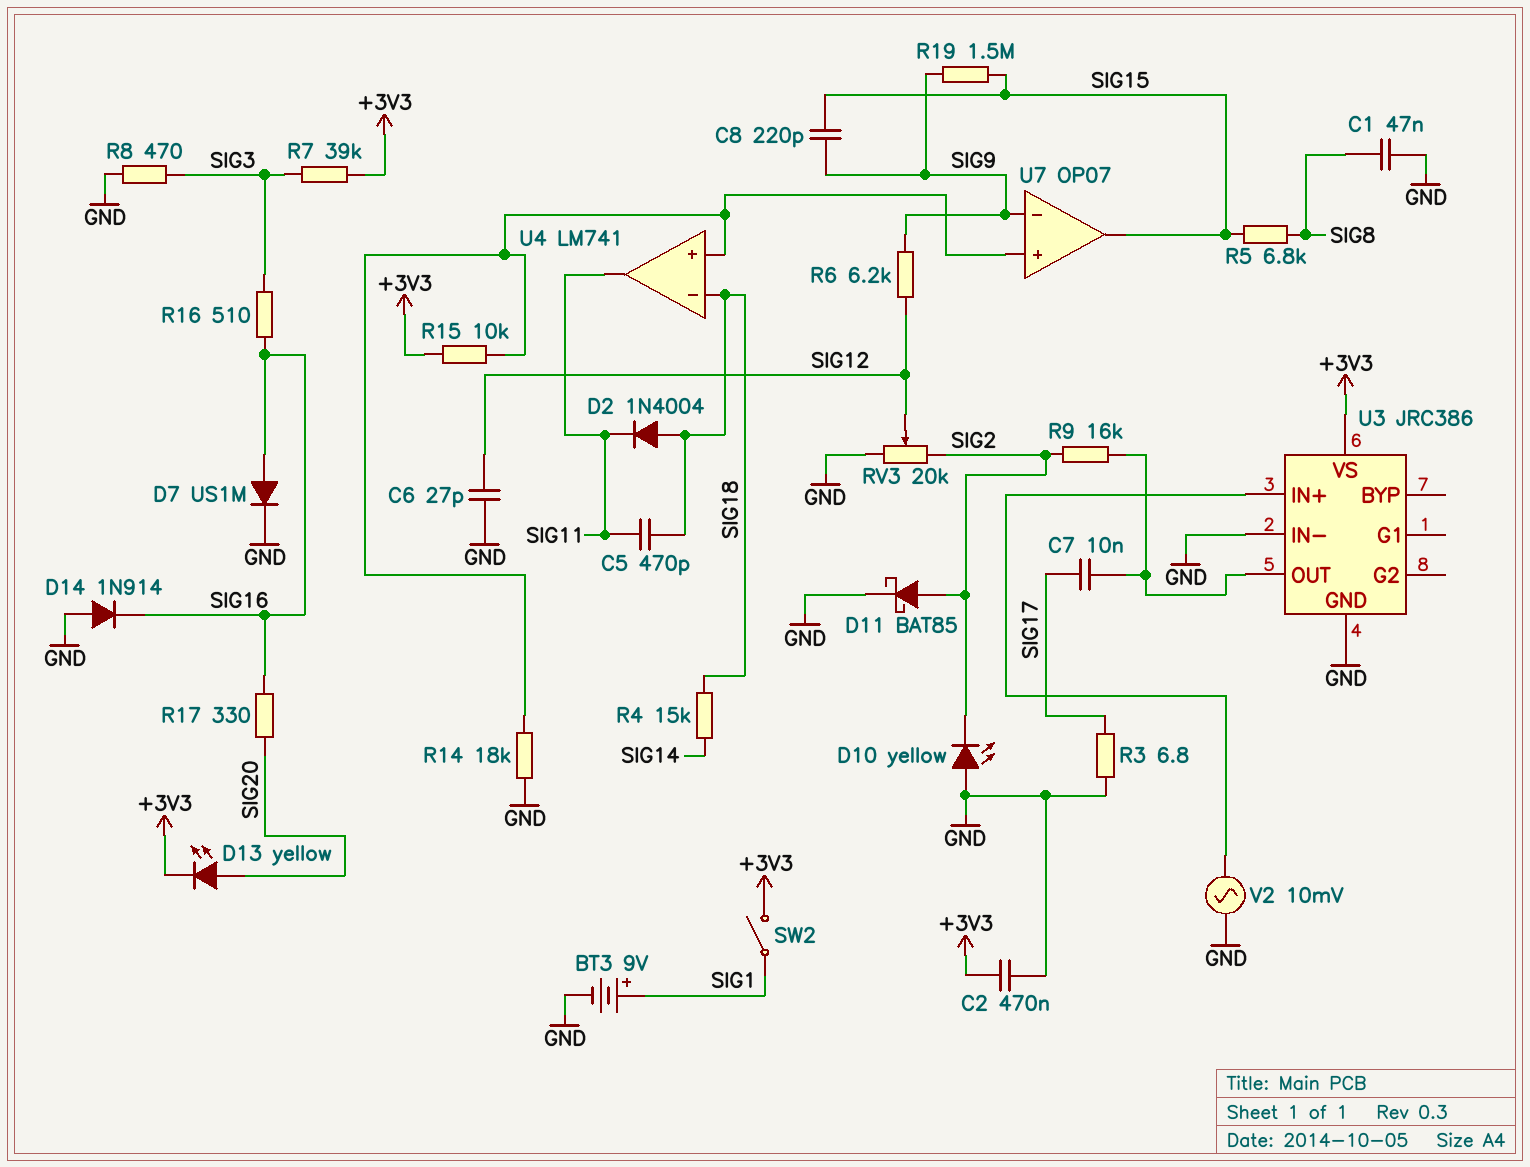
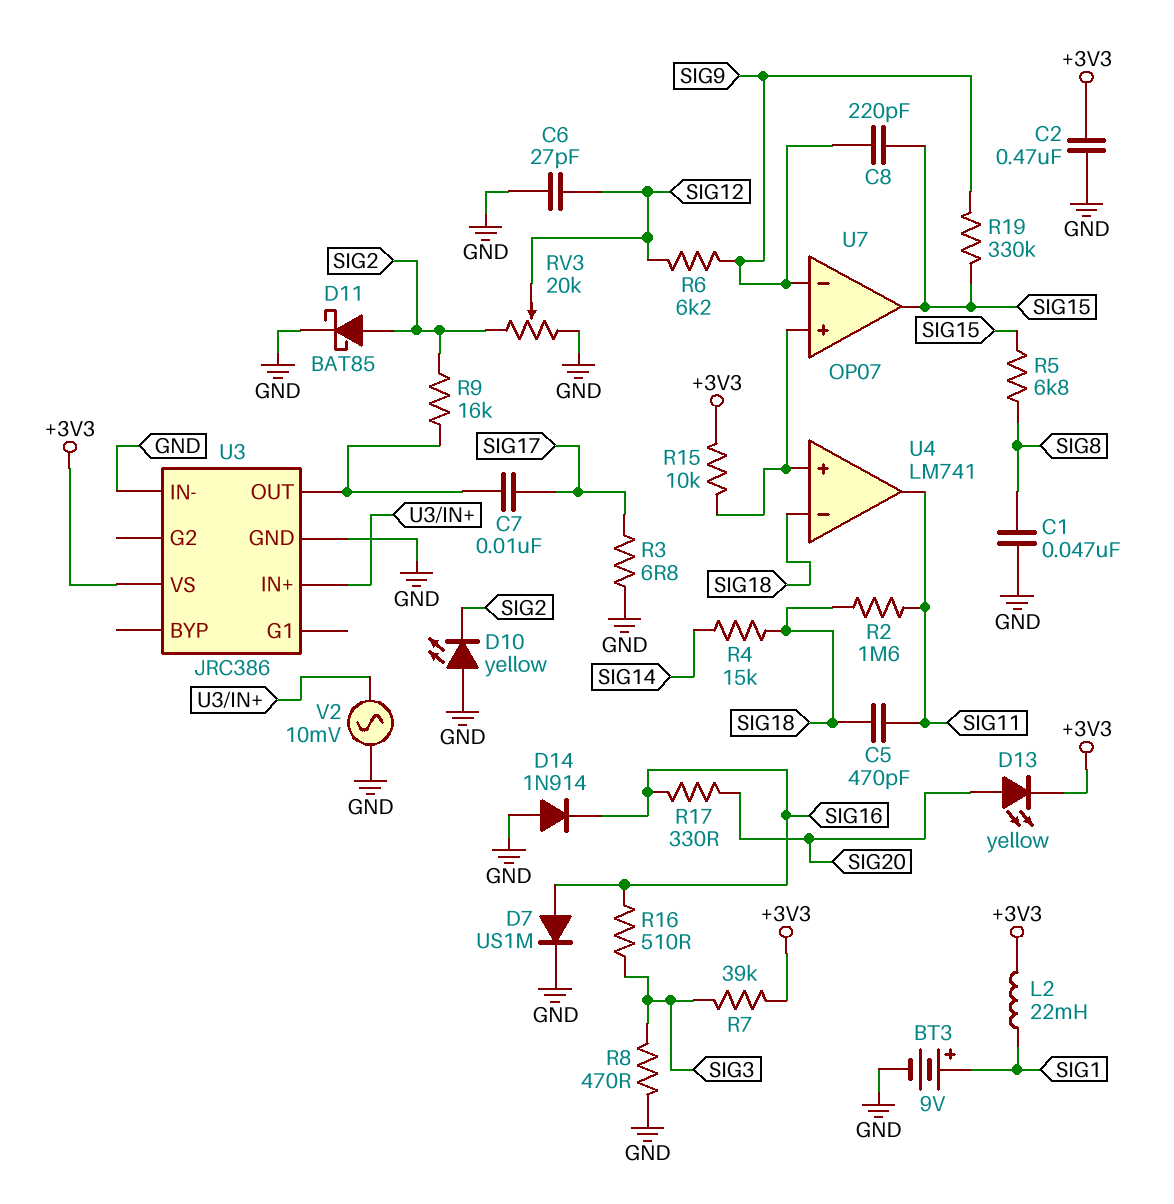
D2: diode 1N4004 (A SIG18, K SIG11) -> none
L2: none -> 22mH (+3V3, SIG1)
R2: none -> 1.6M (SIG11, SIG18)
R14: 18k (GND, U4/in+) -> none
R19: 1.5M (SIG9, SIG15) -> 330k (SIG9, SIG15)
SW2: switch (+3V3, SIG1) -> none

